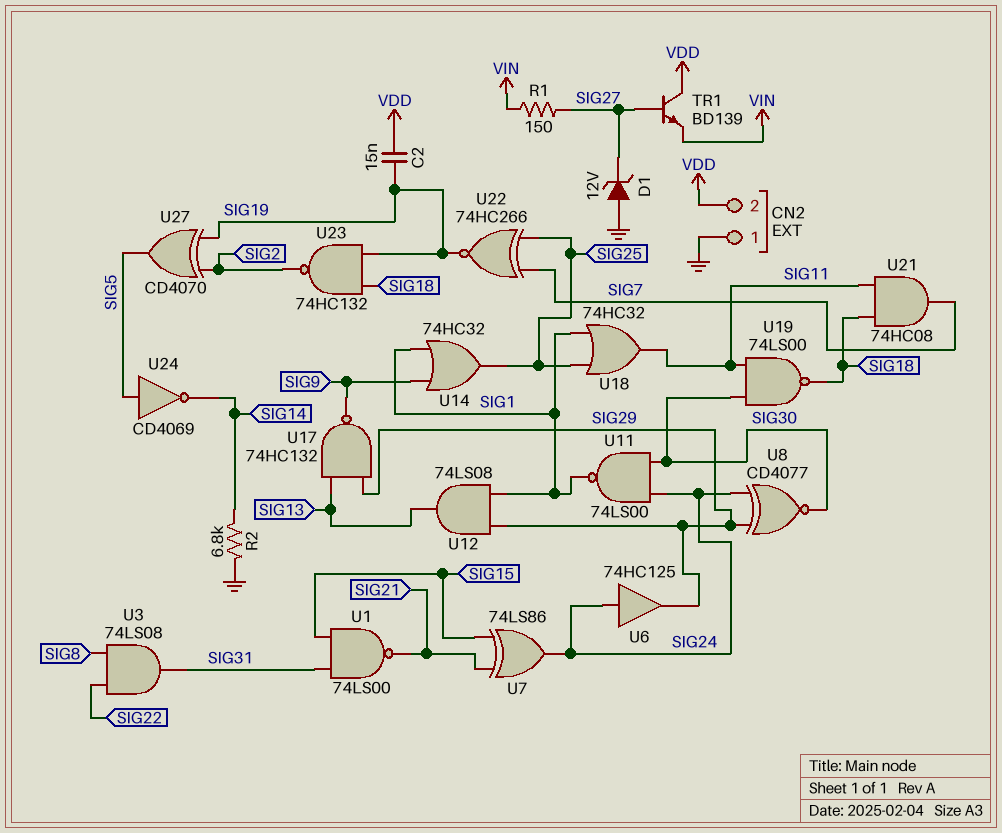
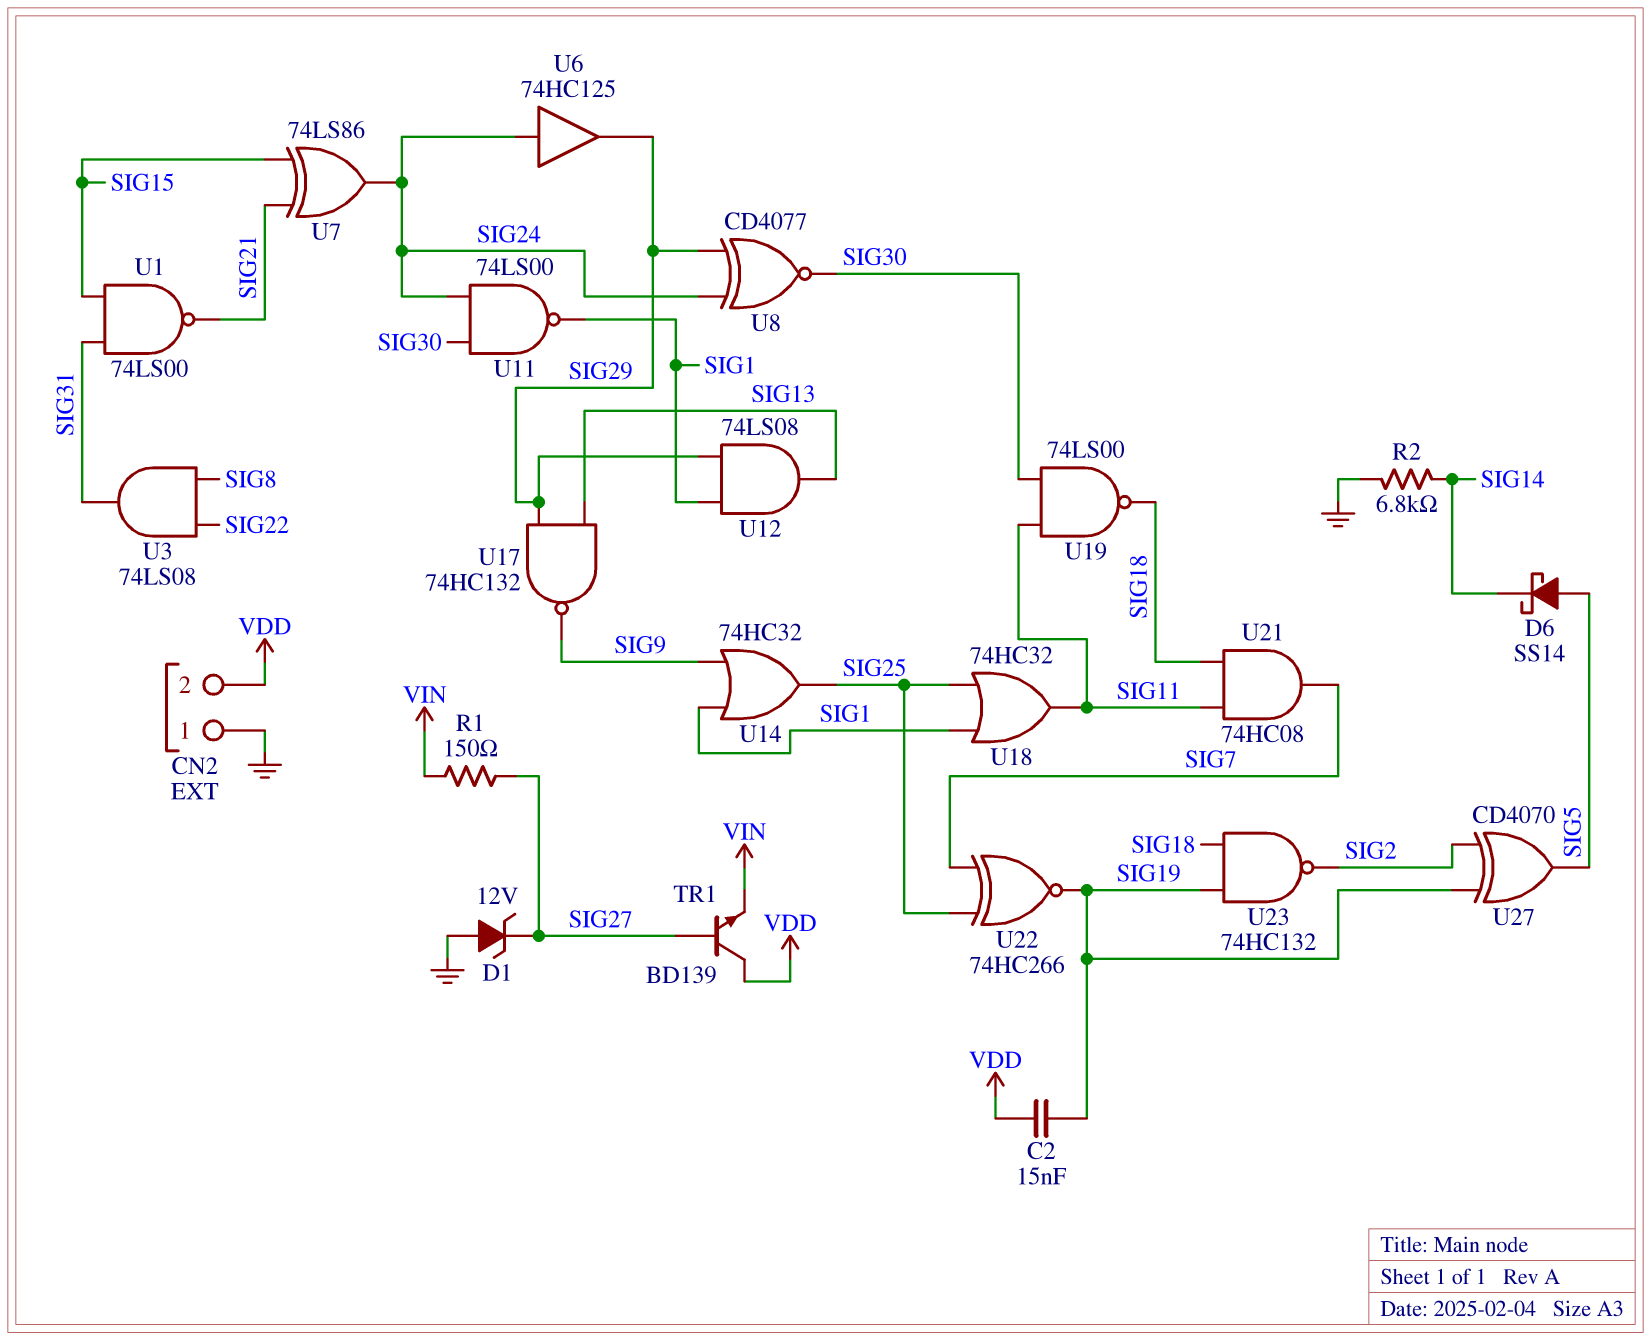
D6: none -> schottky SS14 (A SIG5, K SIG14)
U24: NOT CD4069 (in SIG5, out SIG14) -> none

